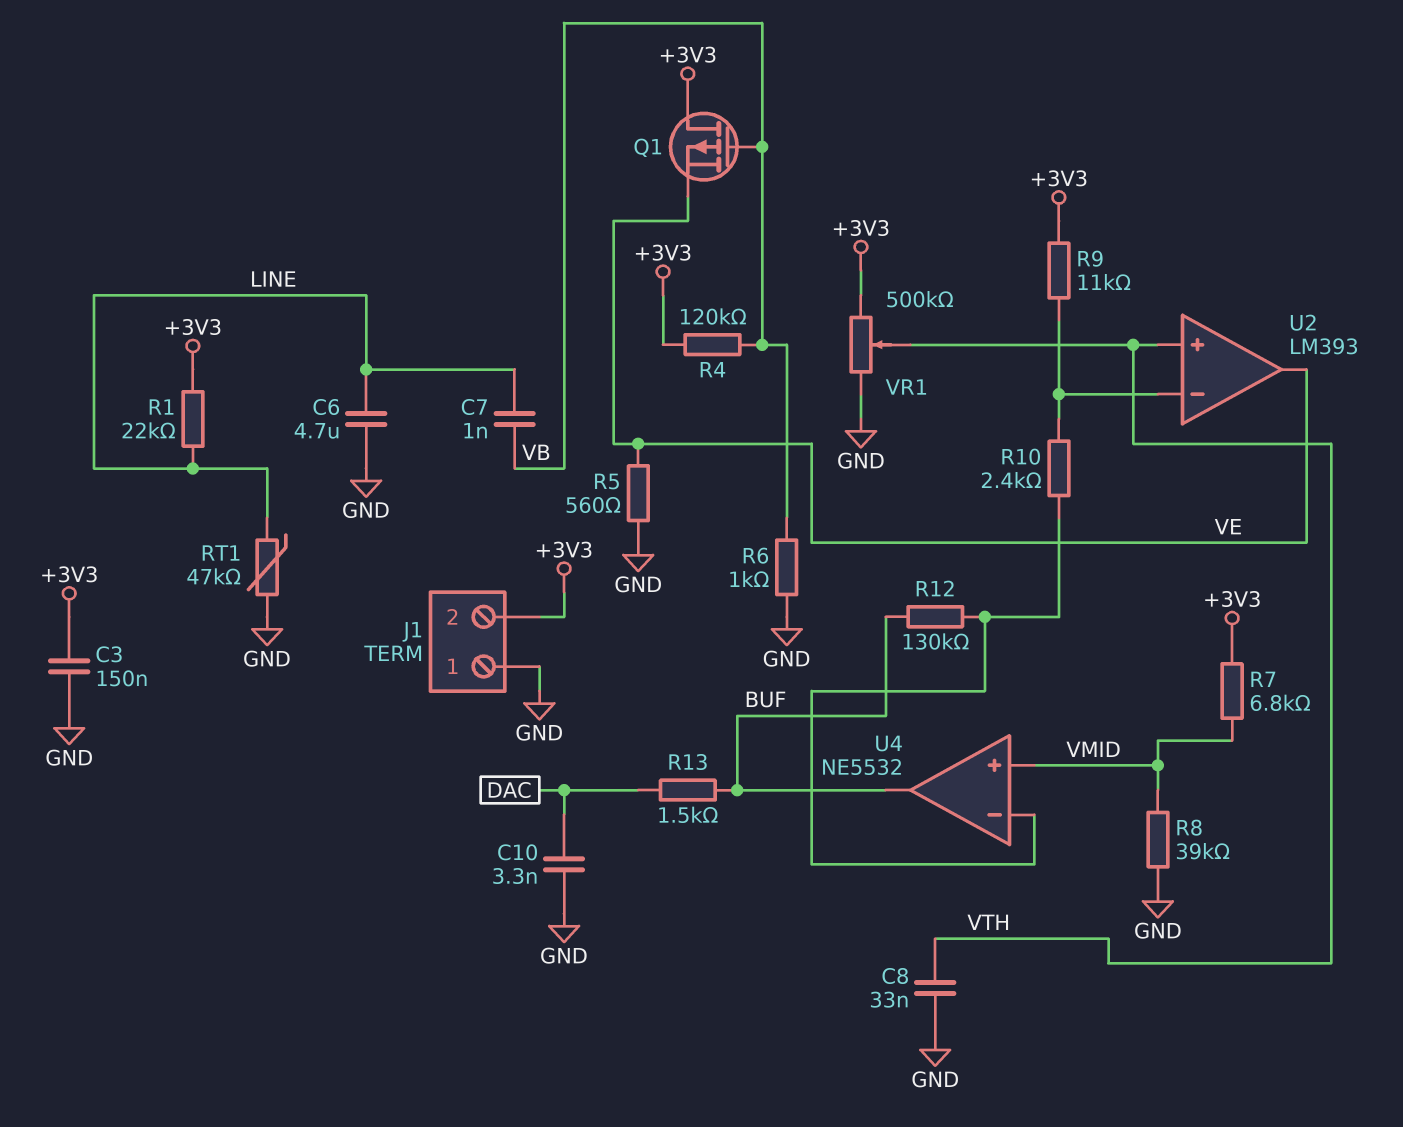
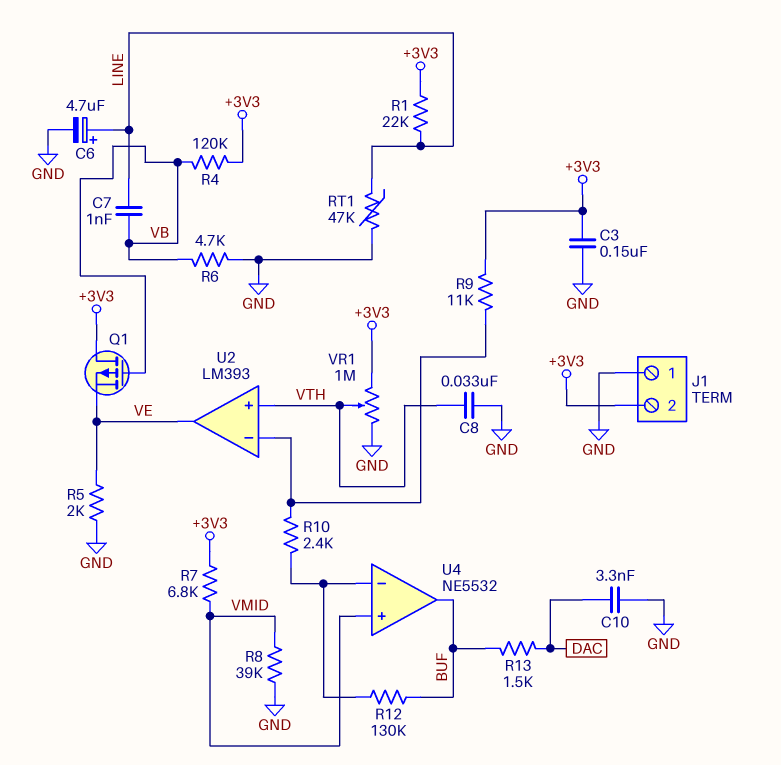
C6: 4.7uF (GND, LINE) -> 4.7uF (plus LINE, minus GND)
R5: 560 (GND, VE) -> 2k (GND, VE)
R6: 1k (GND, VB) -> 4.7k (GND, VB)
VR1: 500k (+3V3, GND, wiper VTH) -> 1M (+3V3, GND, wiper VTH)

